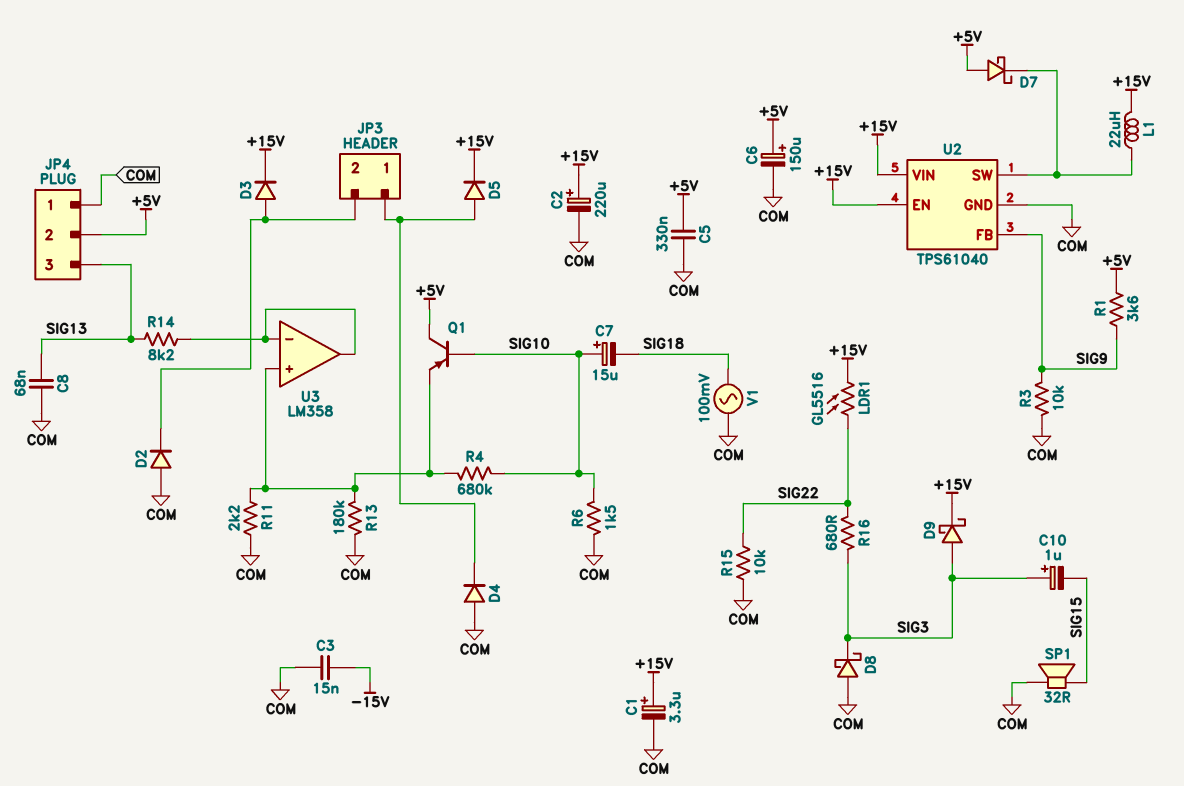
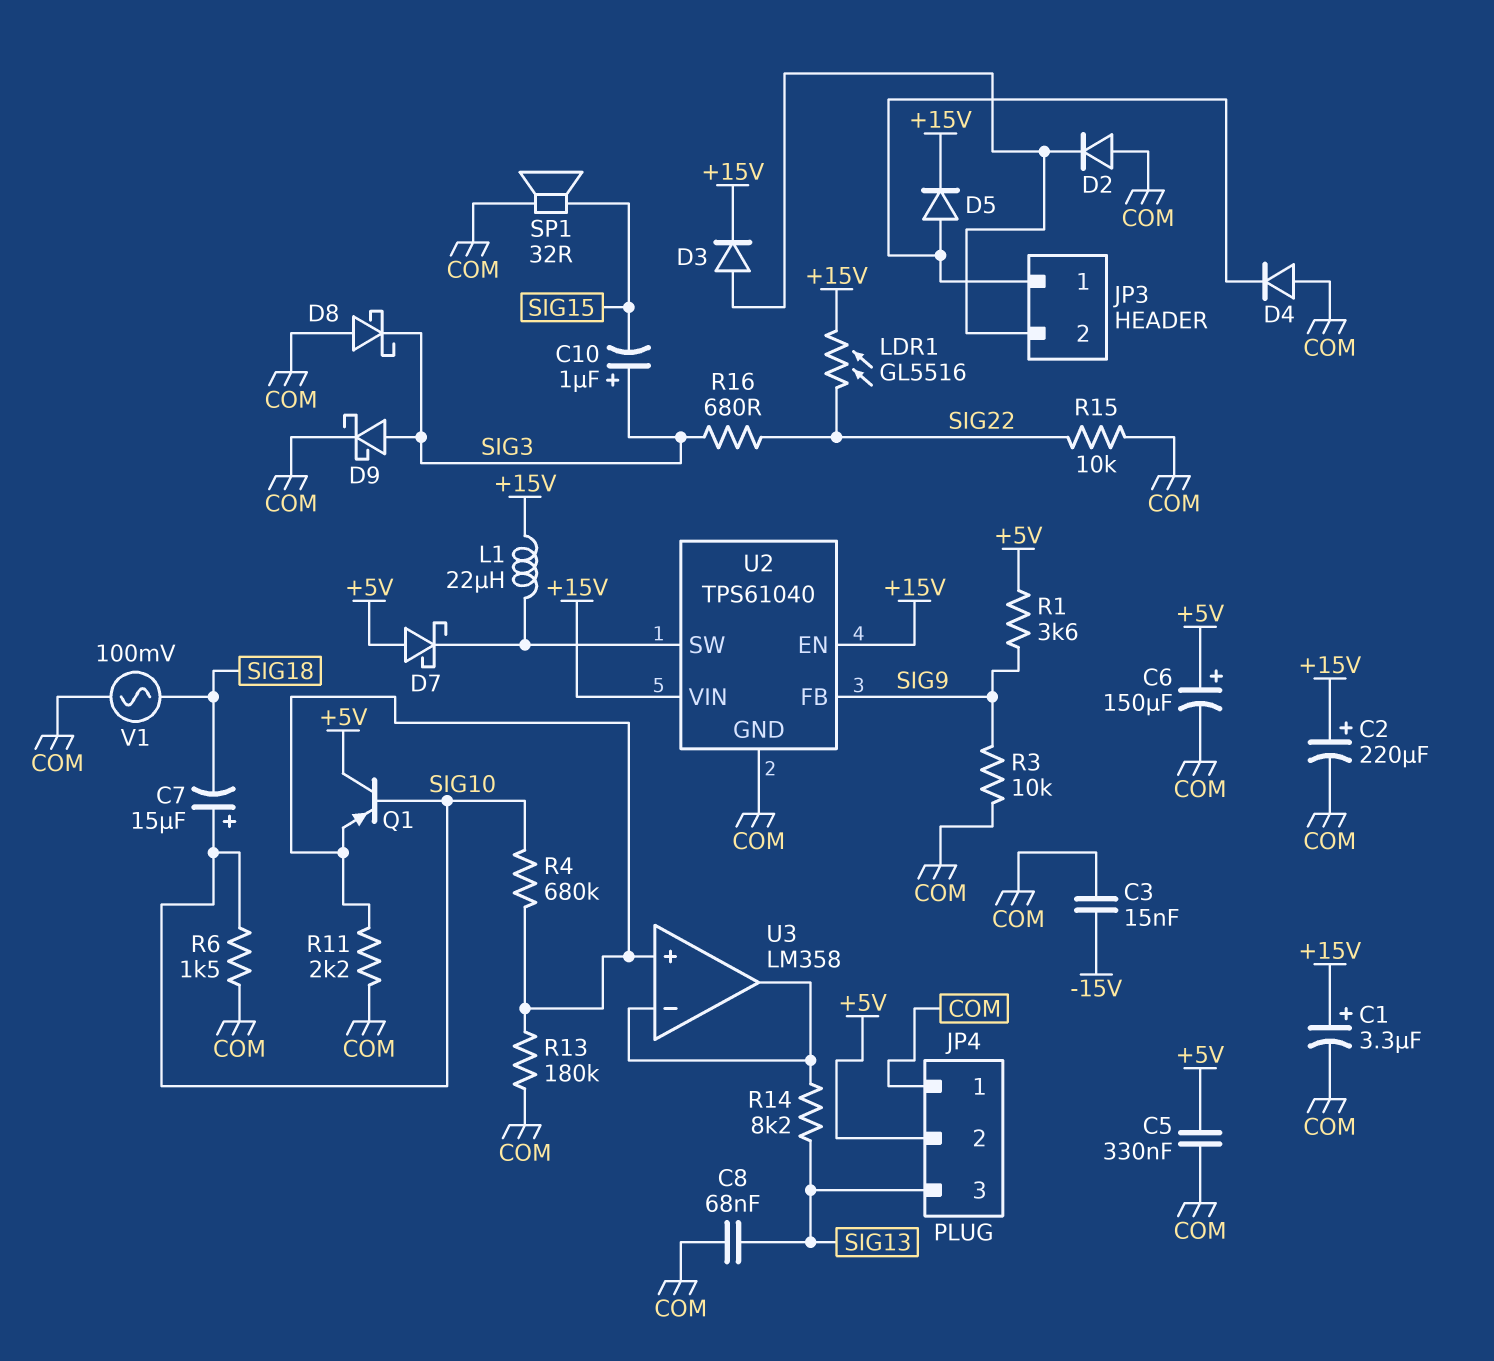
D9: schottky (A SIG3, K +15V) -> schottky (A SIG3, K COM)

